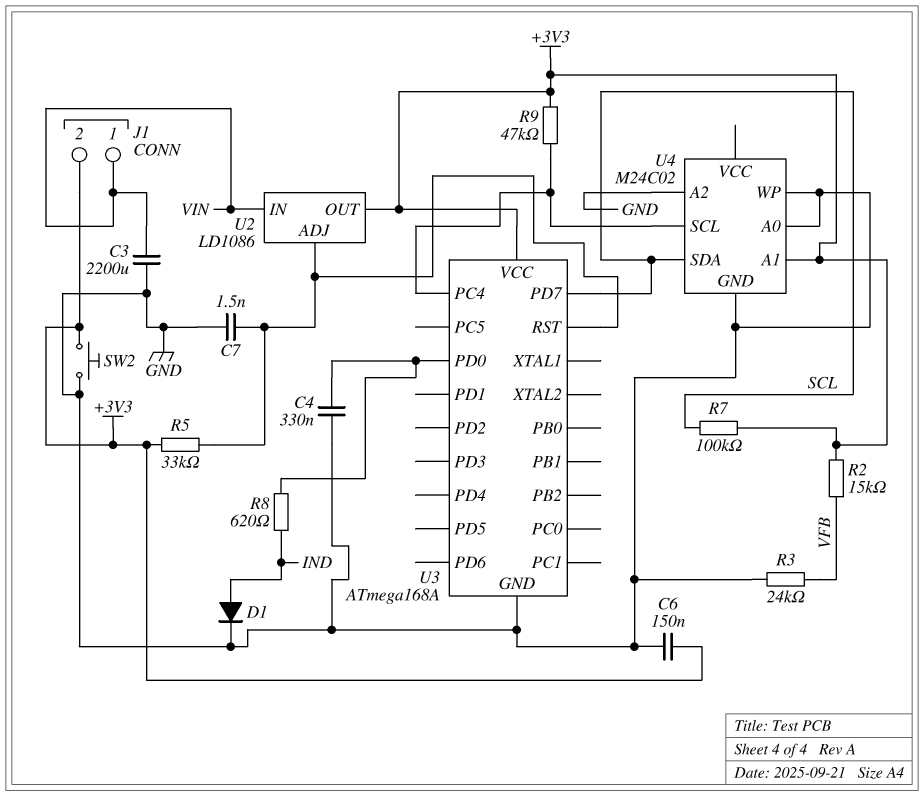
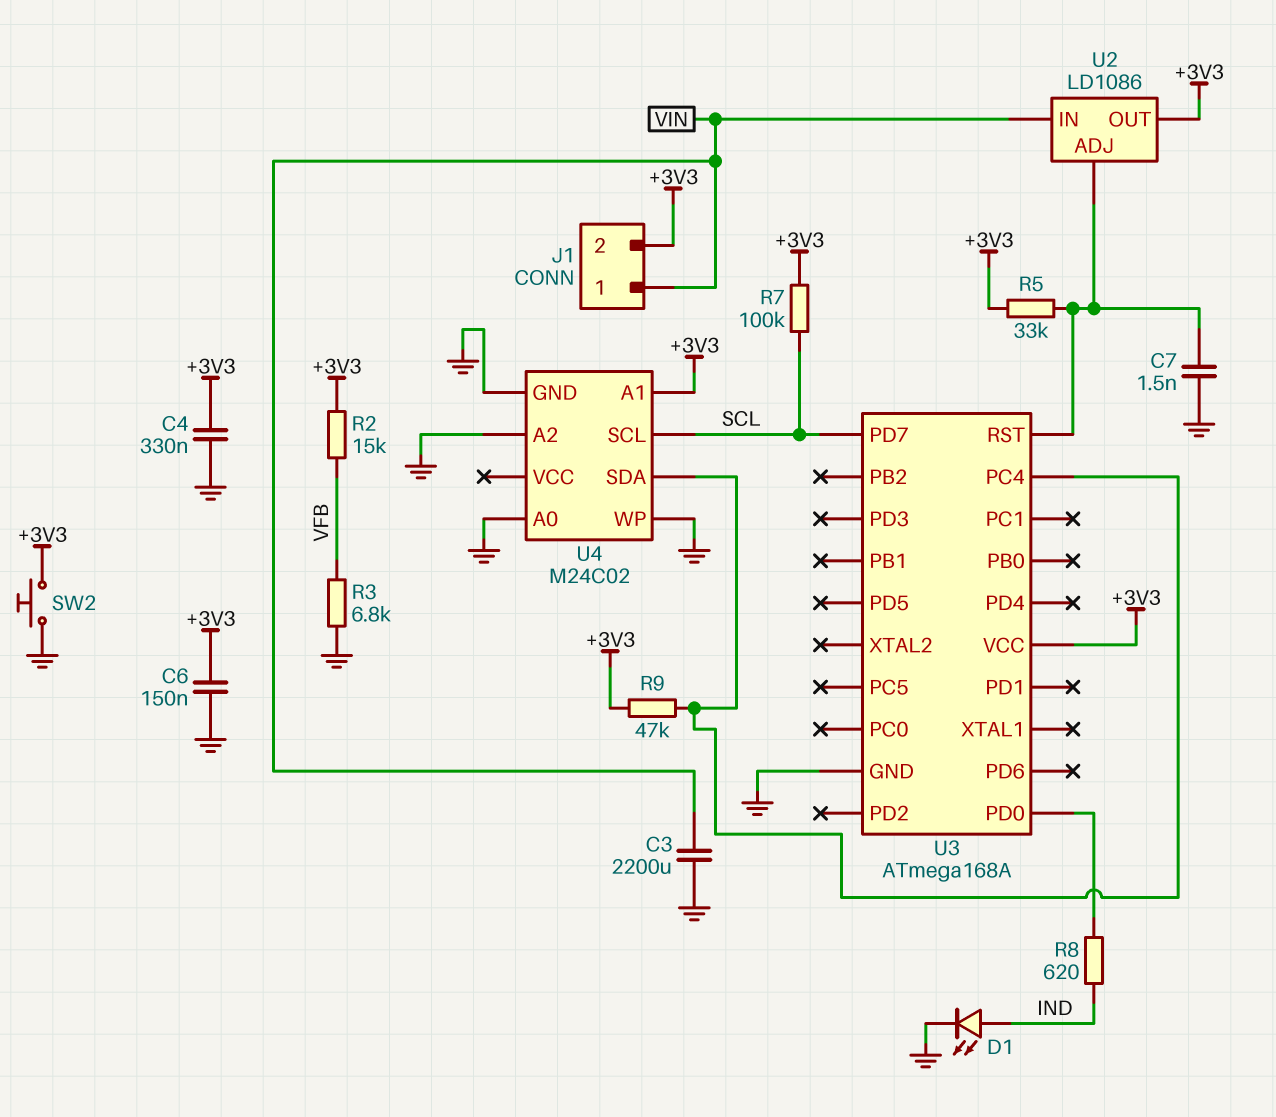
C4: 330nF (GND, U3/PD0) -> 330nF (+3V3, GND)
D1: diode (A IND, K GND) -> LED (A IND, K GND)
R3: 24k (GND, VFB) -> 6.8k (GND, VFB)
U4 pin SCL: U3/PC4 -> SCL
U4 pin SDA: SCL -> U3/PC4

